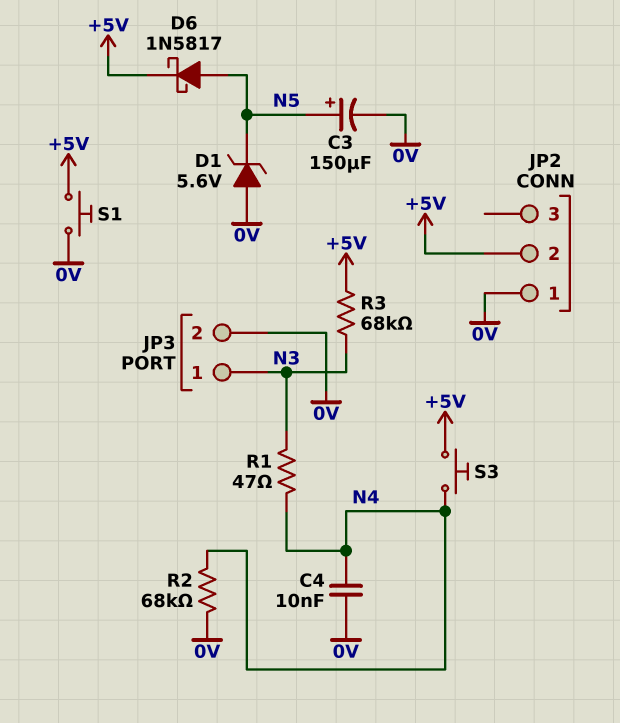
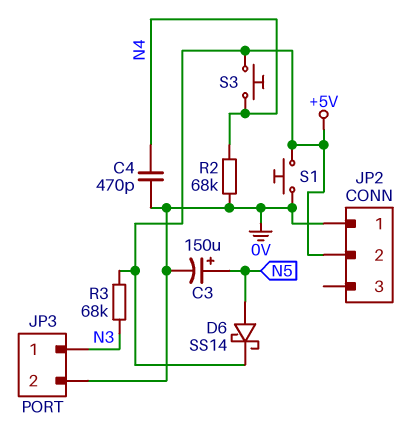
C4: 10nF (0V, N4) -> 470pF (0V, N4)
D1: zener 5.6V (A 0V, K N5) -> none
D6: schottky 1N5817 (A N5, K +5V) -> schottky SS14 (A N5, K +5V)
R1: 47 (N3, N4) -> none

